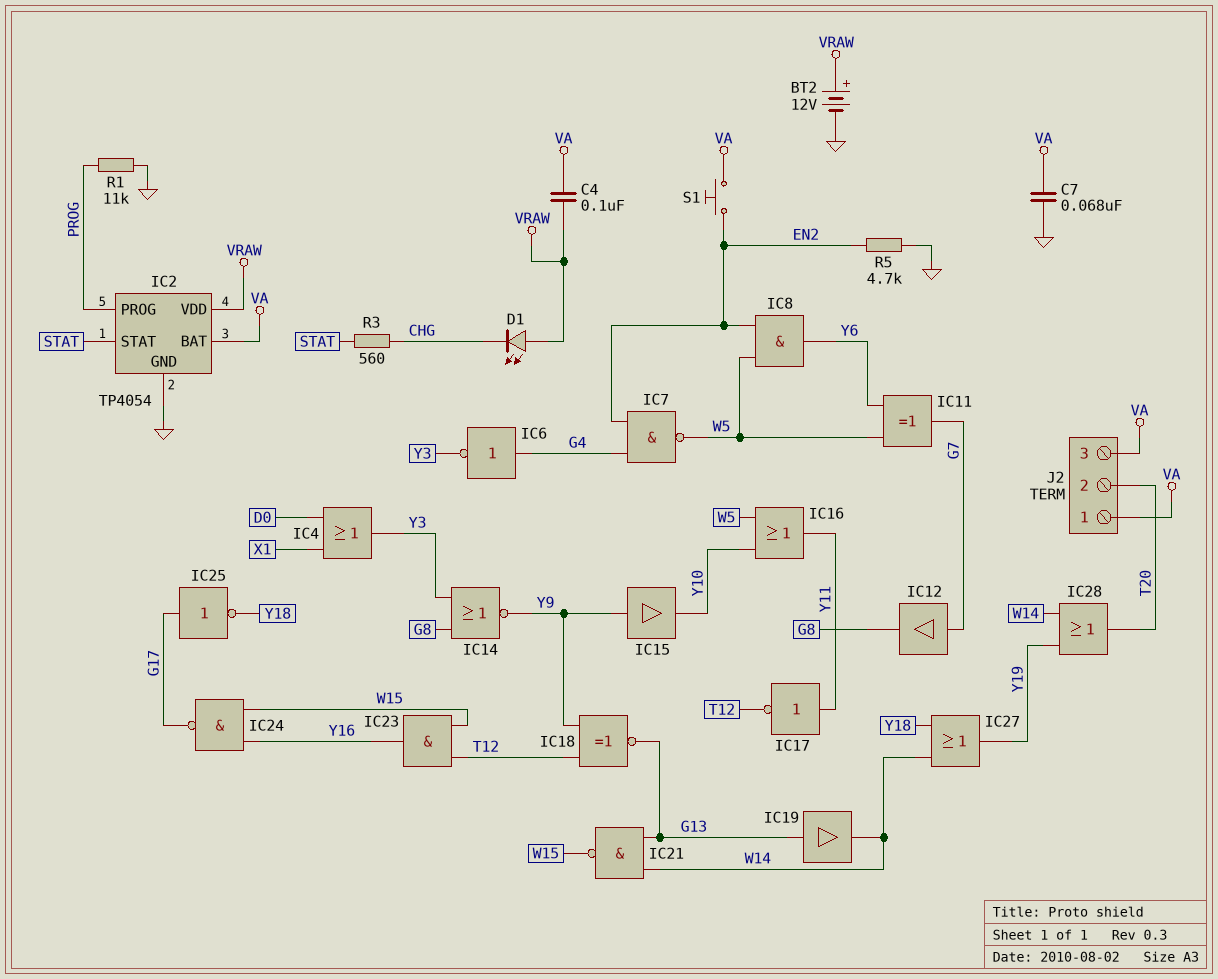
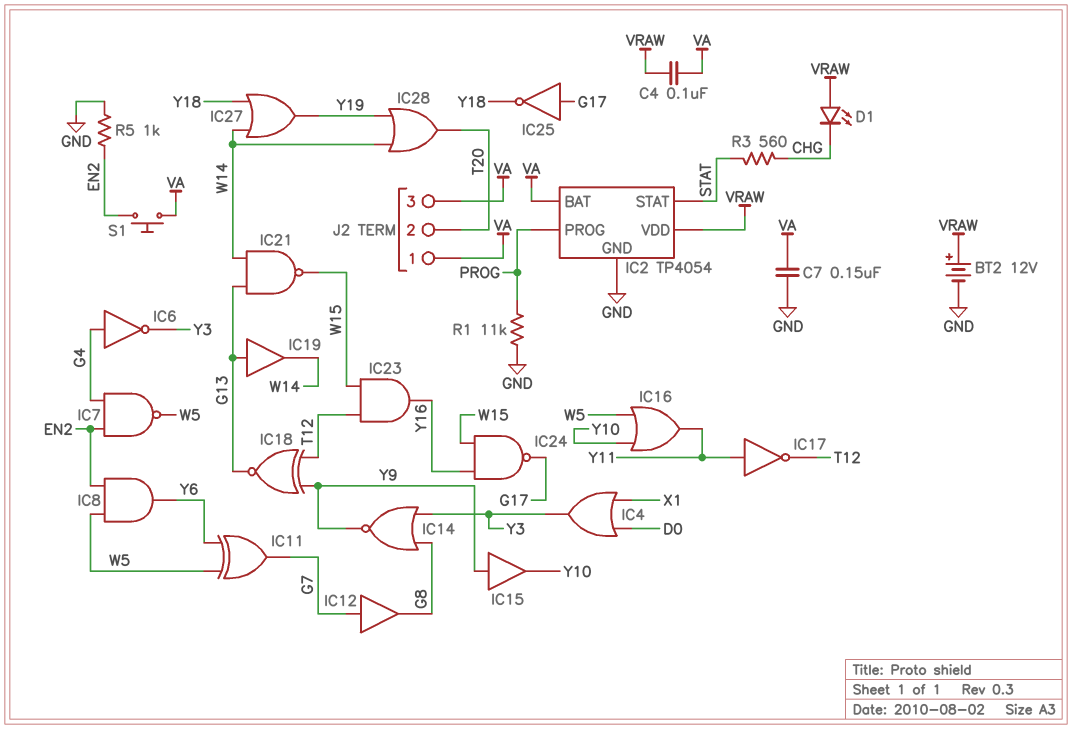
C7: 68nF (GND, VA) -> 150nF (GND, VA)
R5: 4.7k (EN2, GND) -> 1k (EN2, GND)

